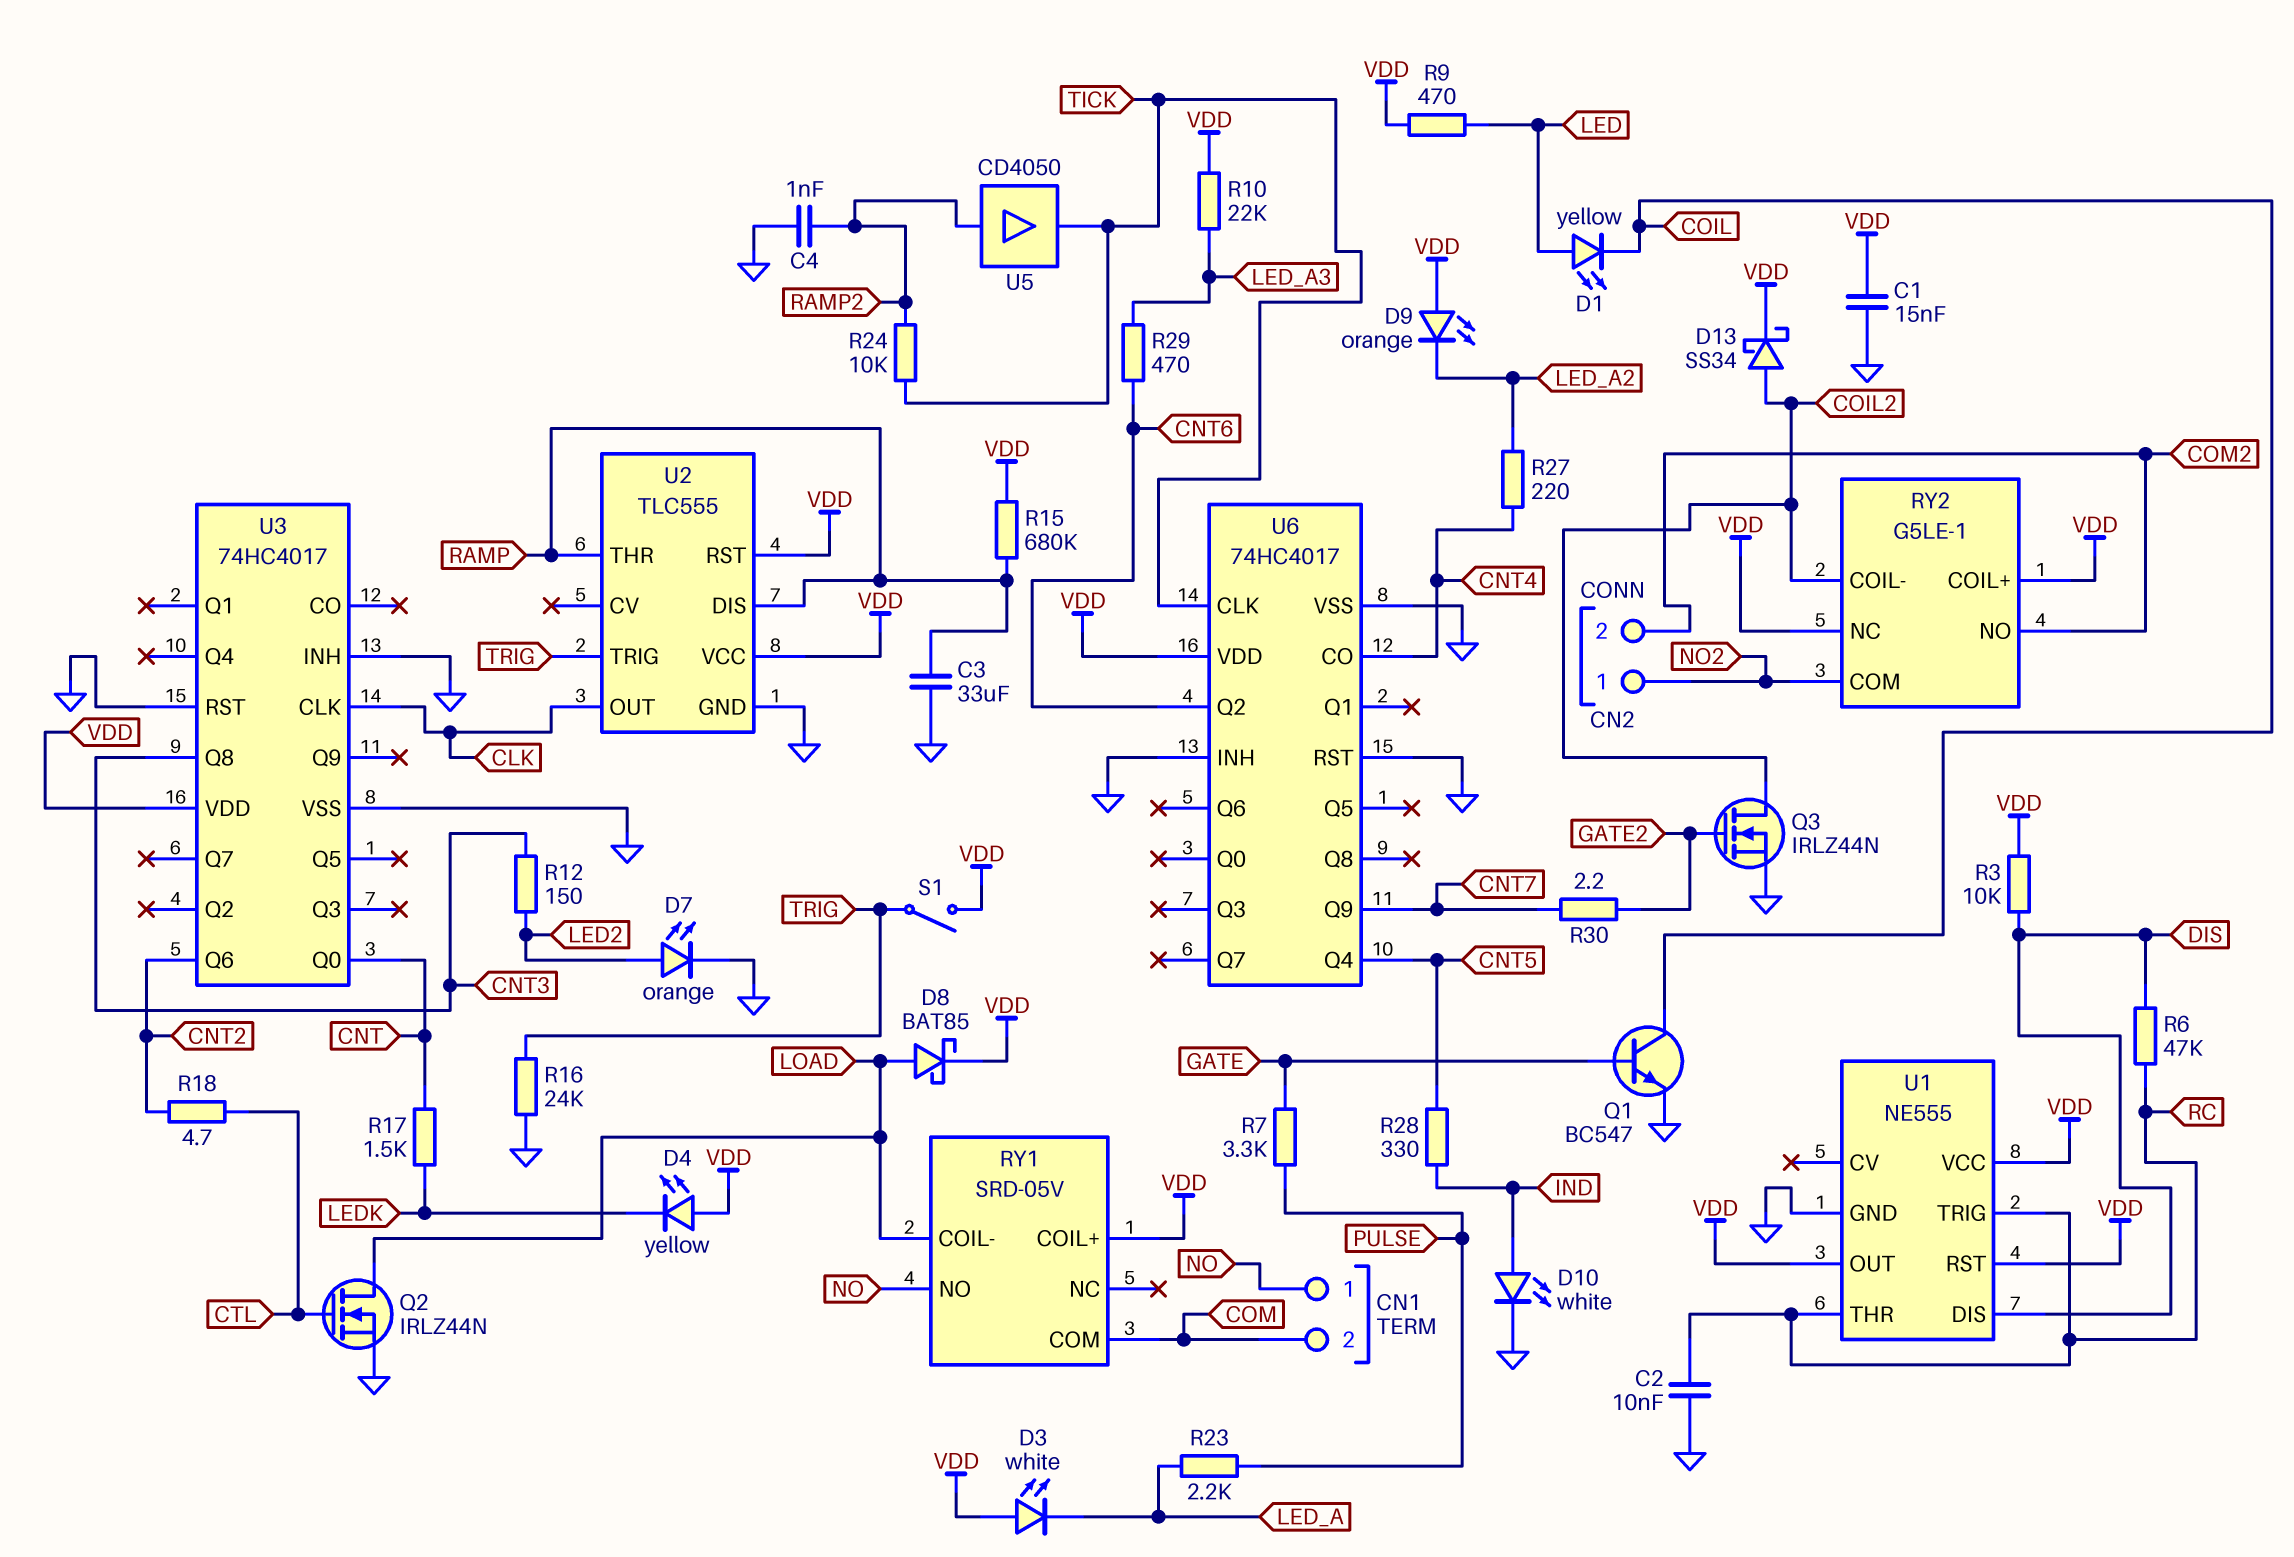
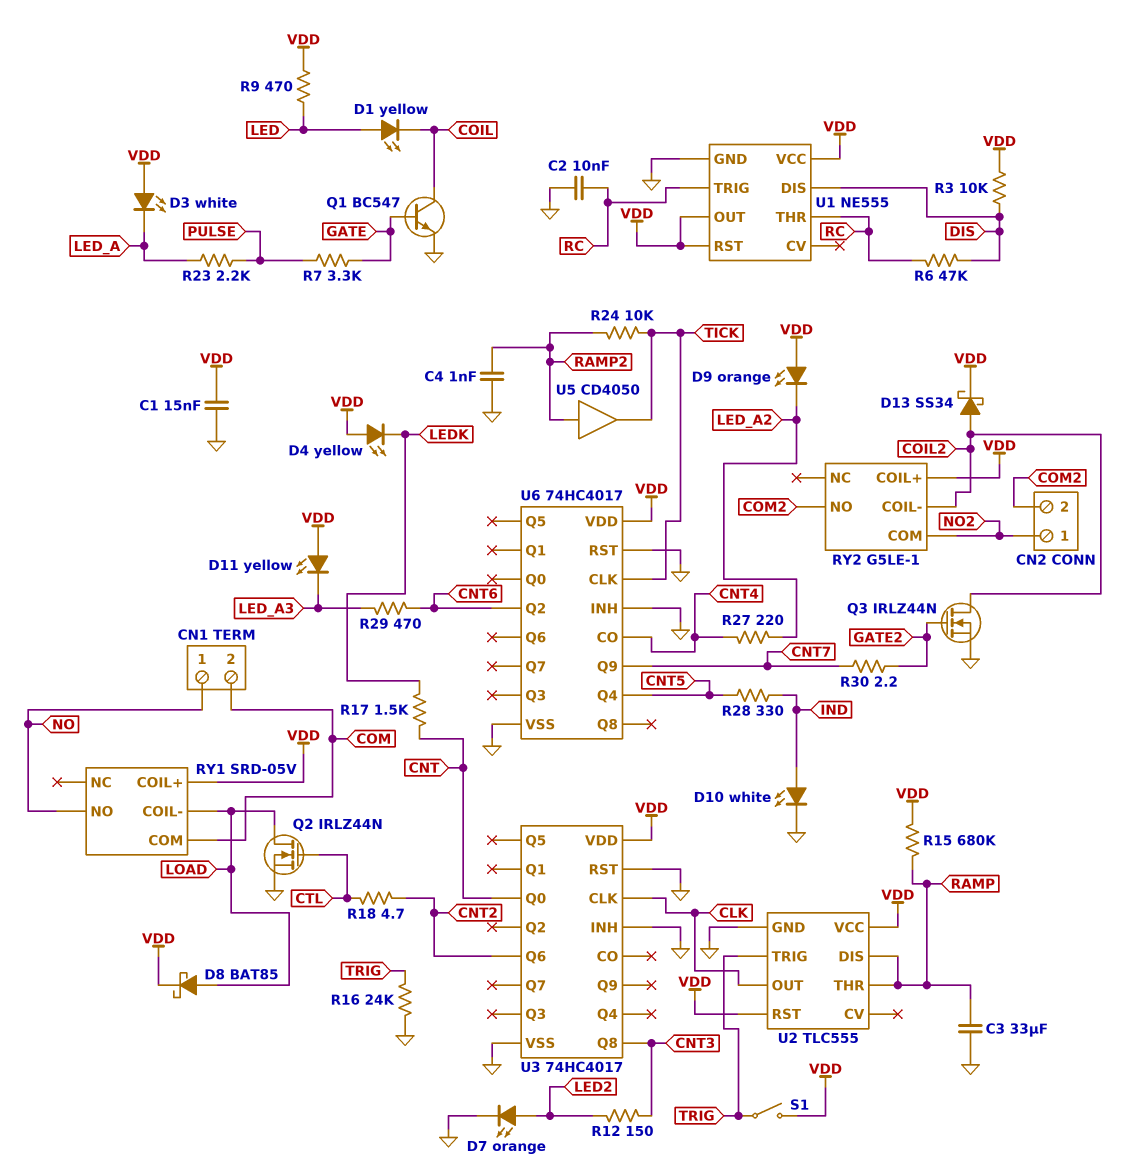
D11: none -> LED yellow (A VDD, K LED_A3)
R10: 22k (LED_A3, VDD) -> none
RY2 pin NC: VDD -> none

